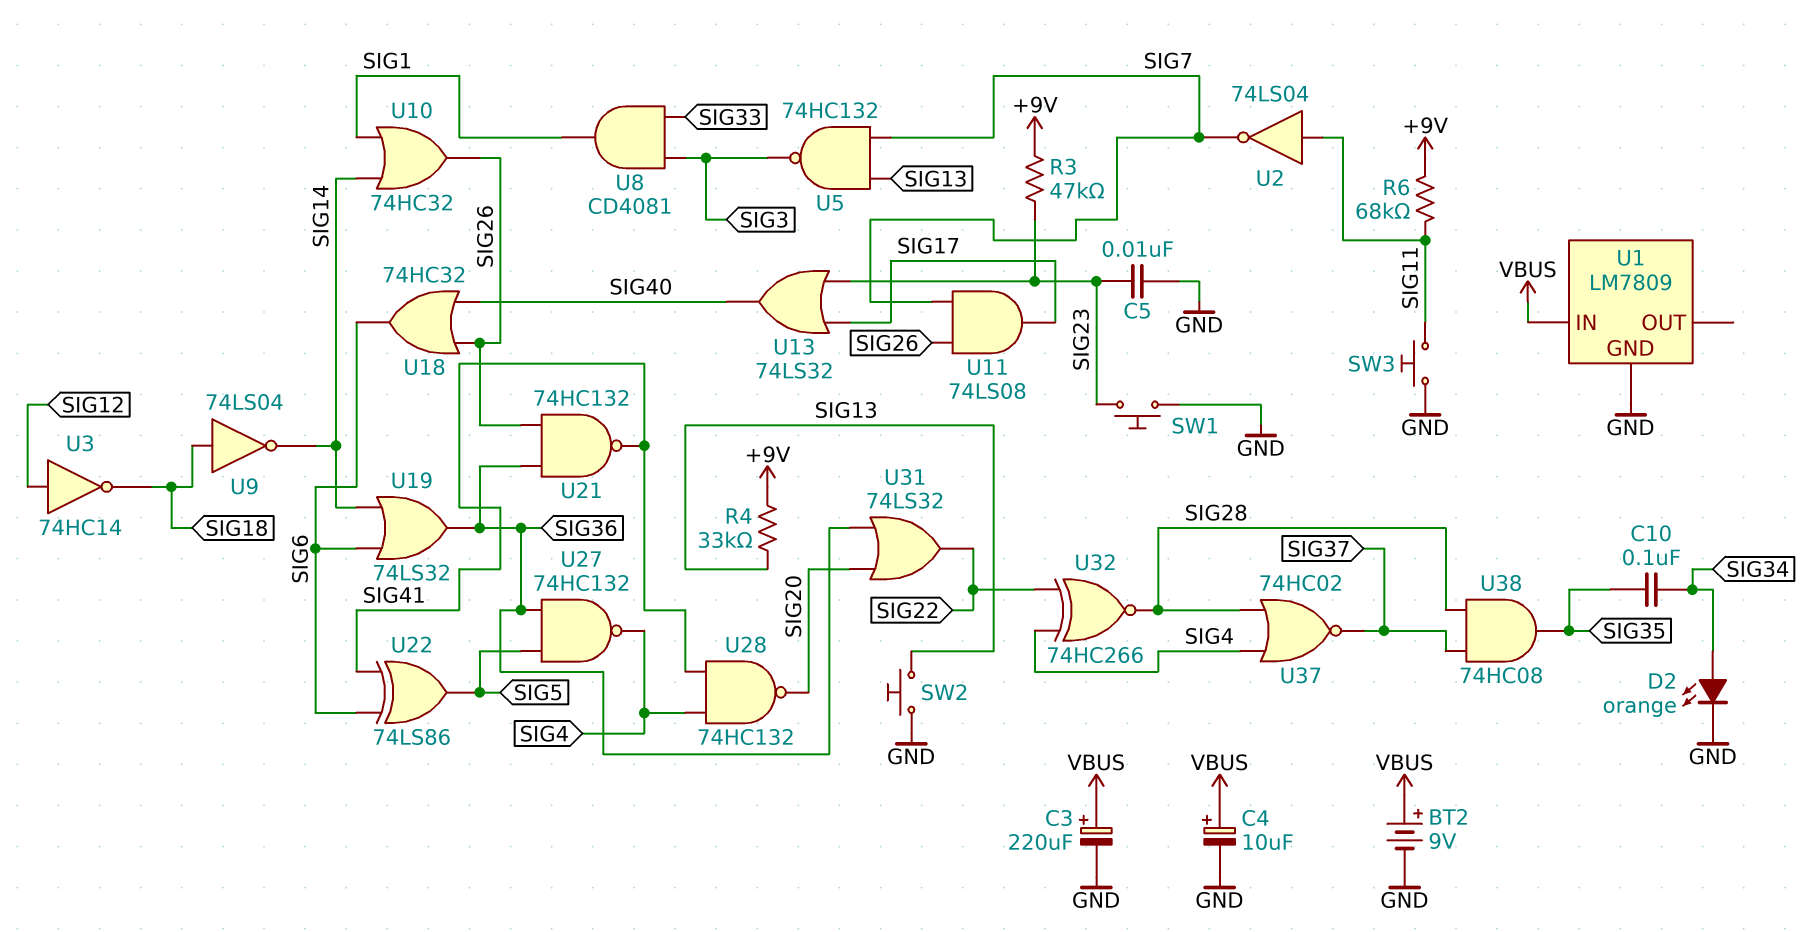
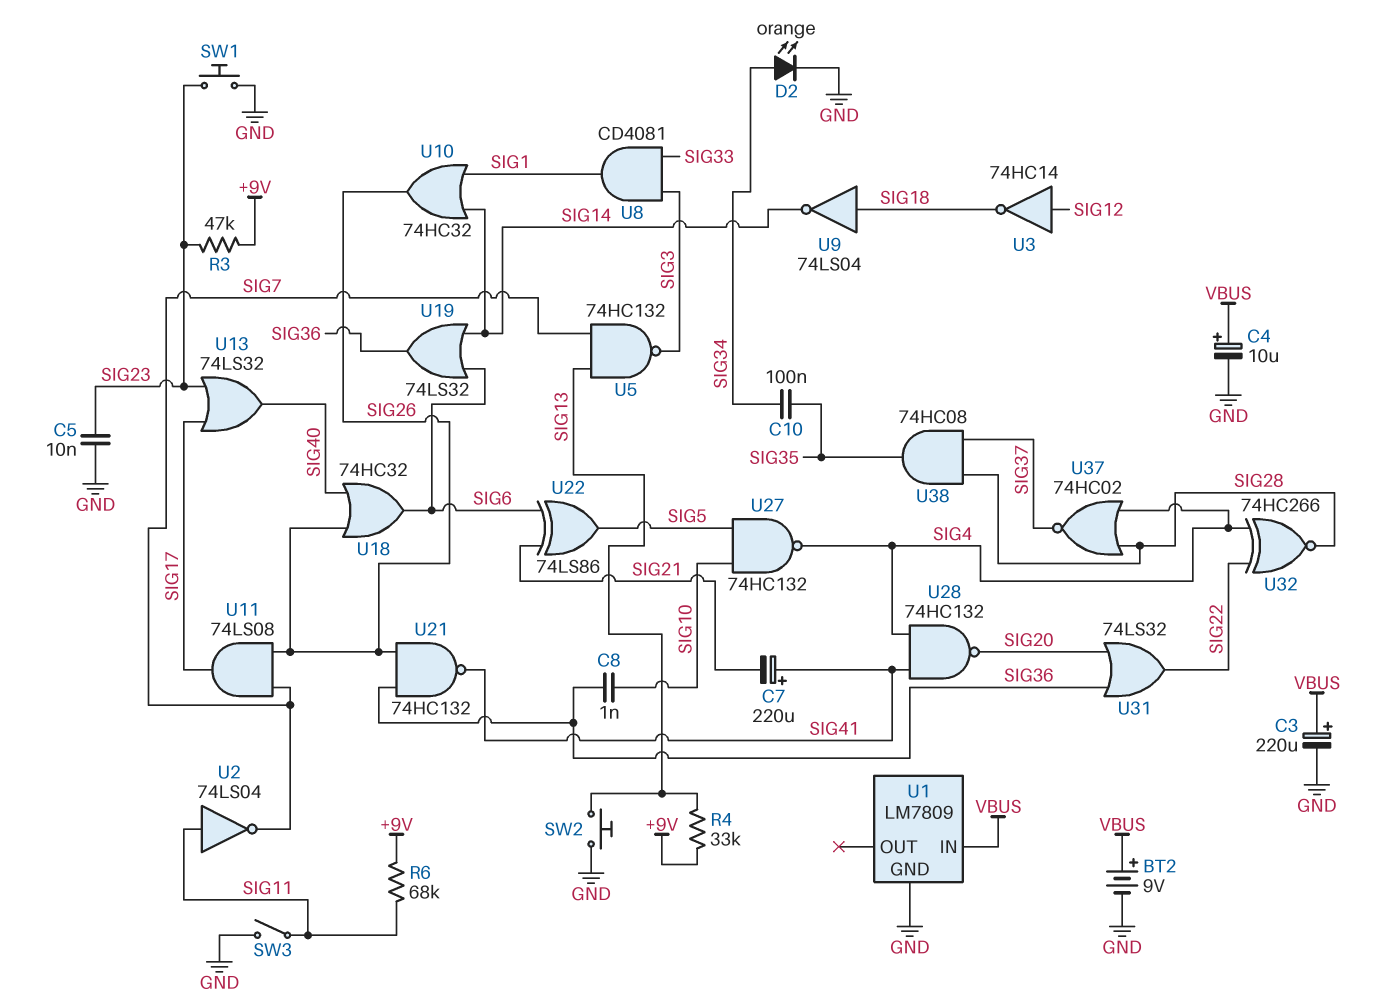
C7: none -> 220uF (plus SIG41, minus SIG21)
C8: none -> 1nF (SIG10, SIG36)
SW3: button (GND, SIG11) -> switch (GND, SIG11)
U22: XOR 74LS86 (in SIG6, in SIG41, out SIG5) -> XOR 74LS86 (in SIG6, in SIG21, out SIG5)
U27: NAND 74HC132 (in SIG5, in SIG36, out SIG4) -> NAND 74HC132 (in SIG5, in SIG10, out SIG4)

